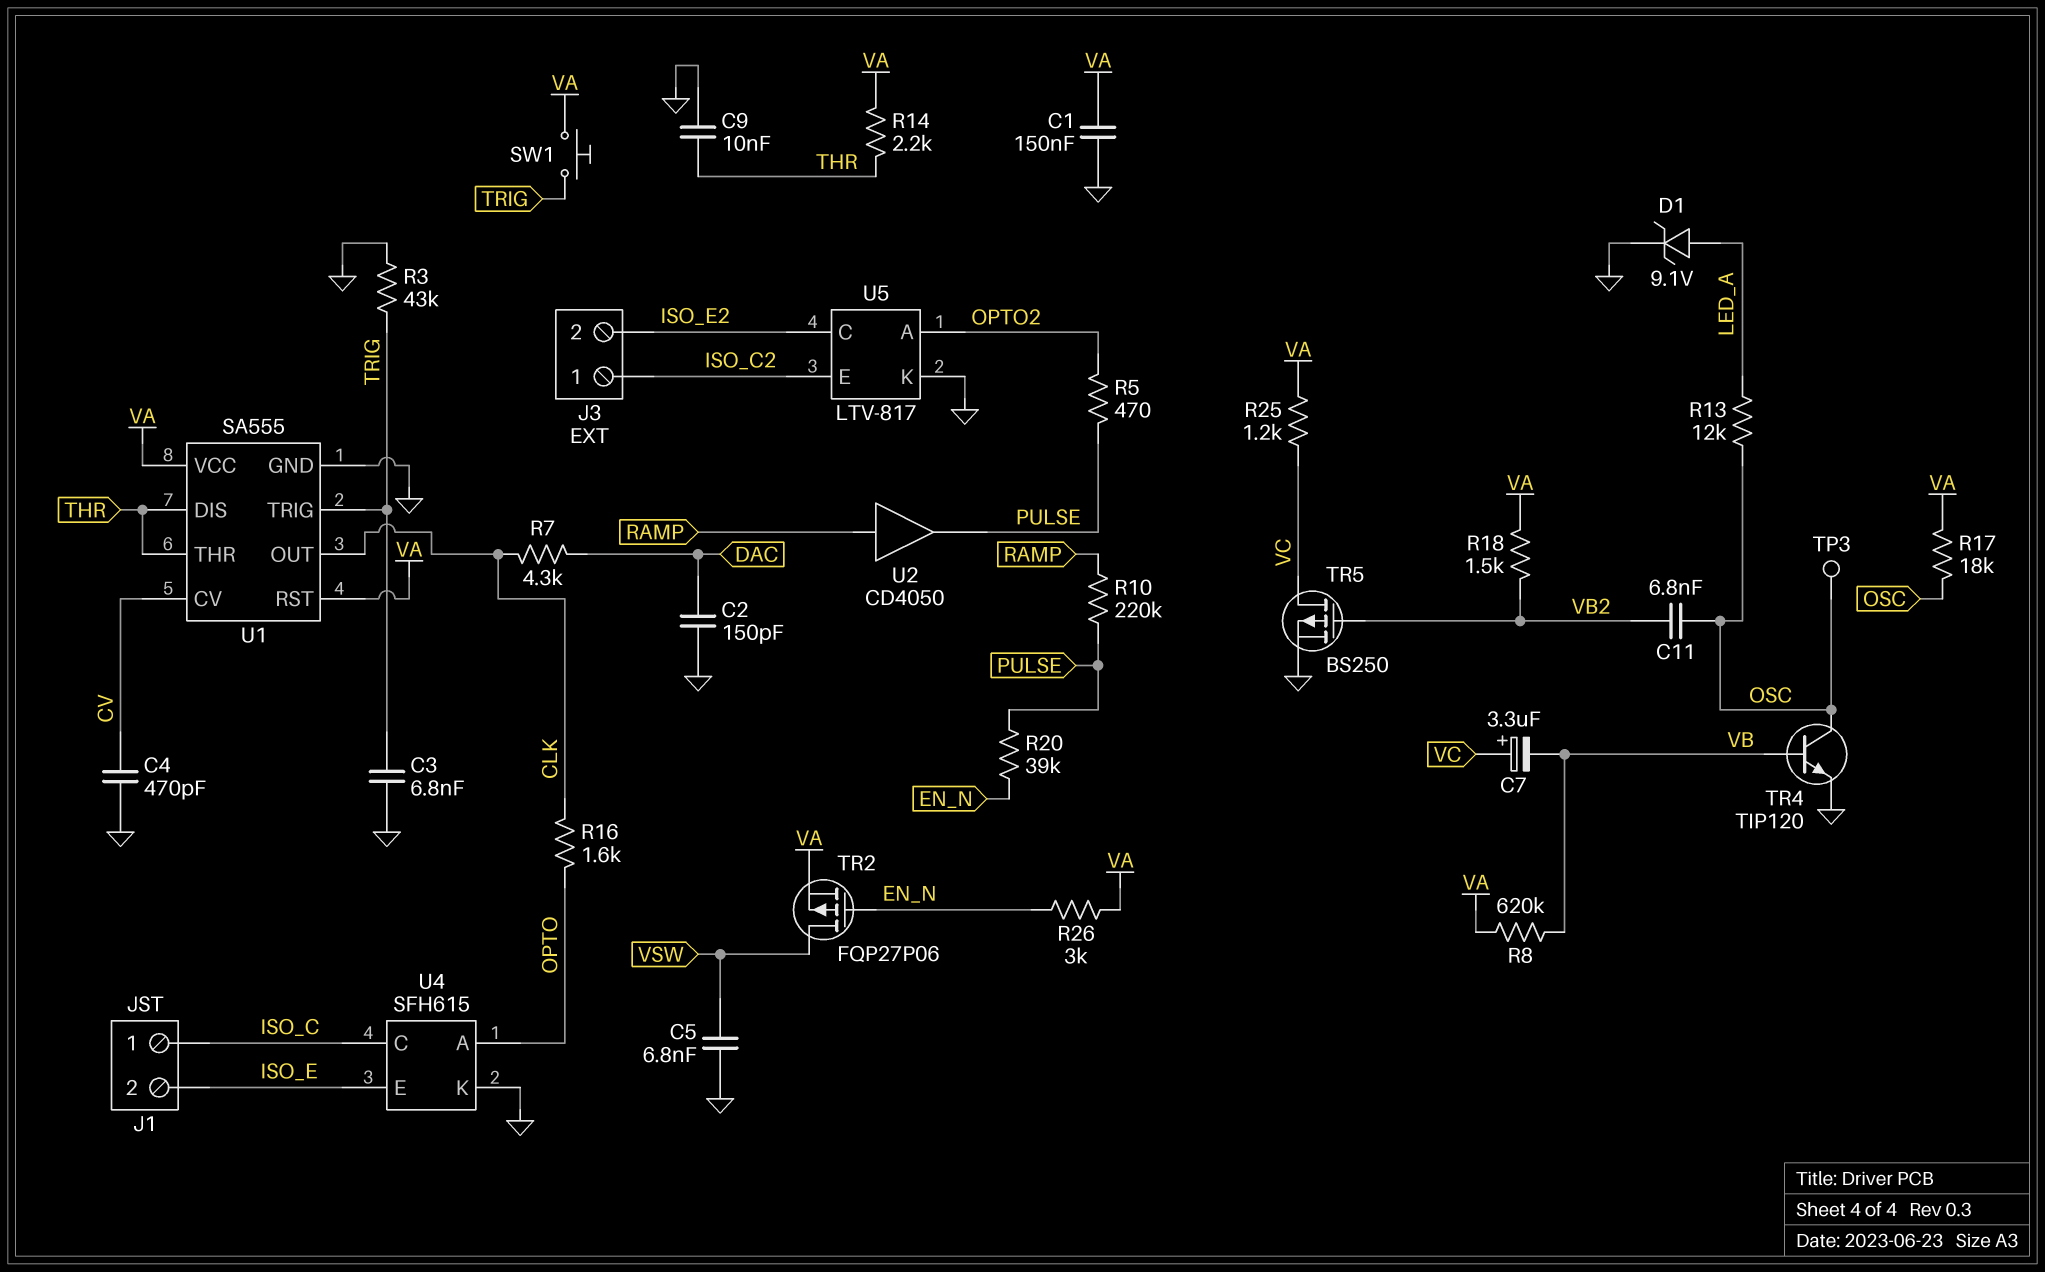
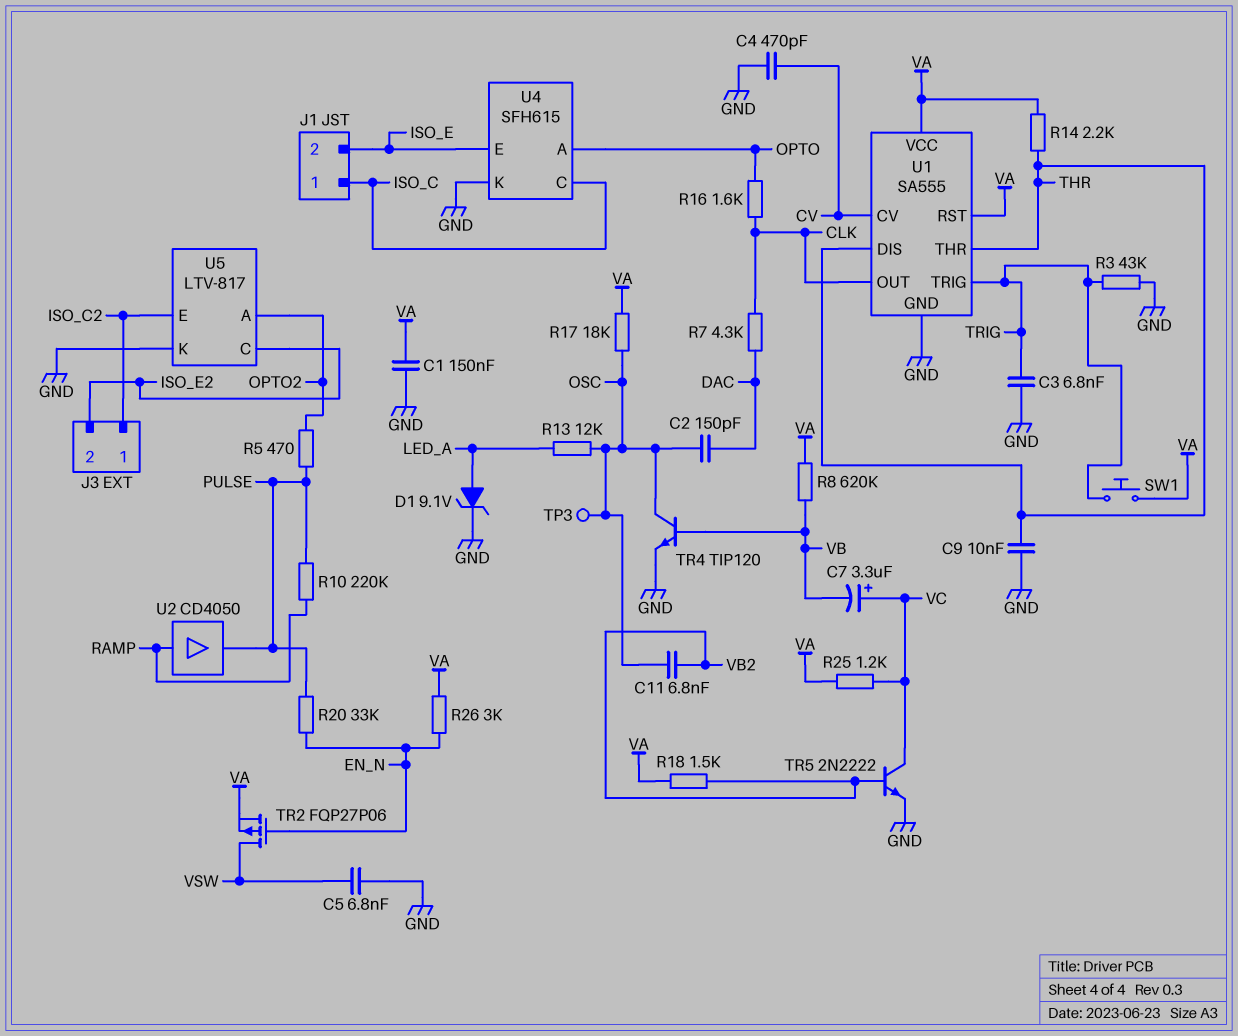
C2: 150pF (DAC, GND) -> 150pF (DAC, OSC)
R20: 39k (EN_N, PULSE) -> 33k (EN_N, PULSE)
TR5: PMOS BS250 (G VB2, D VC, S GND) -> NPN 2N2222 (B VB2, C VC, E GND)

